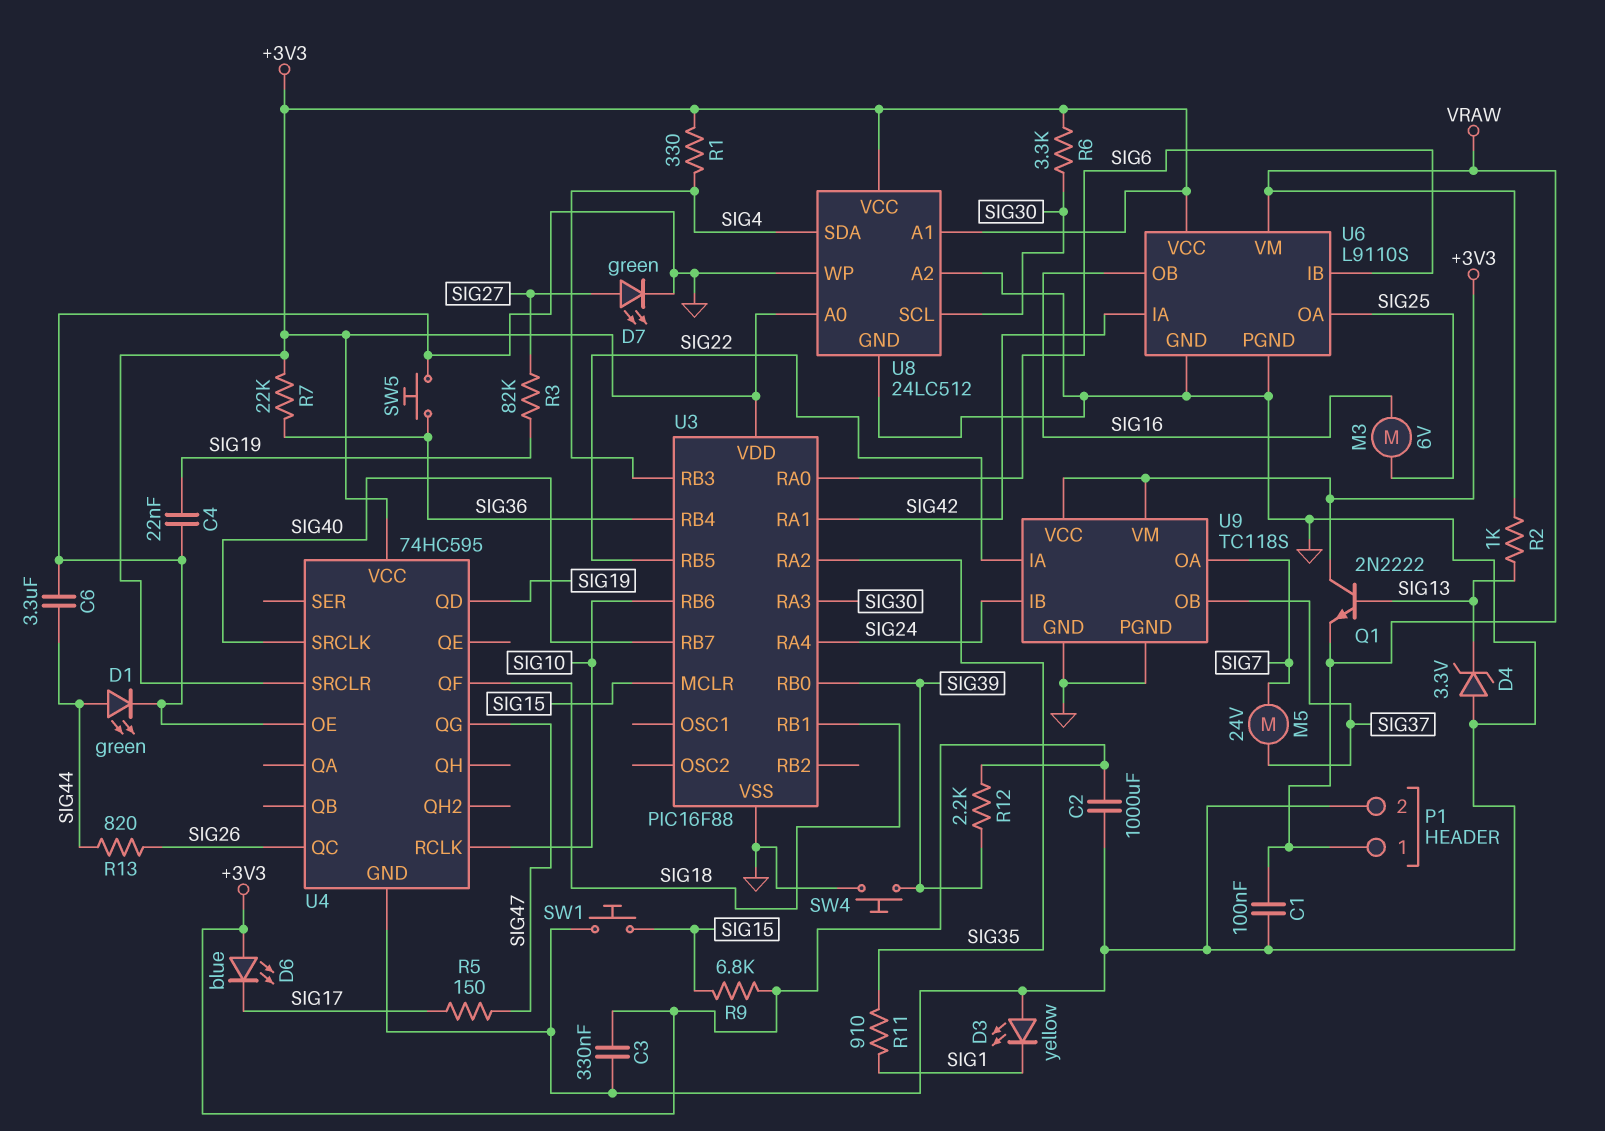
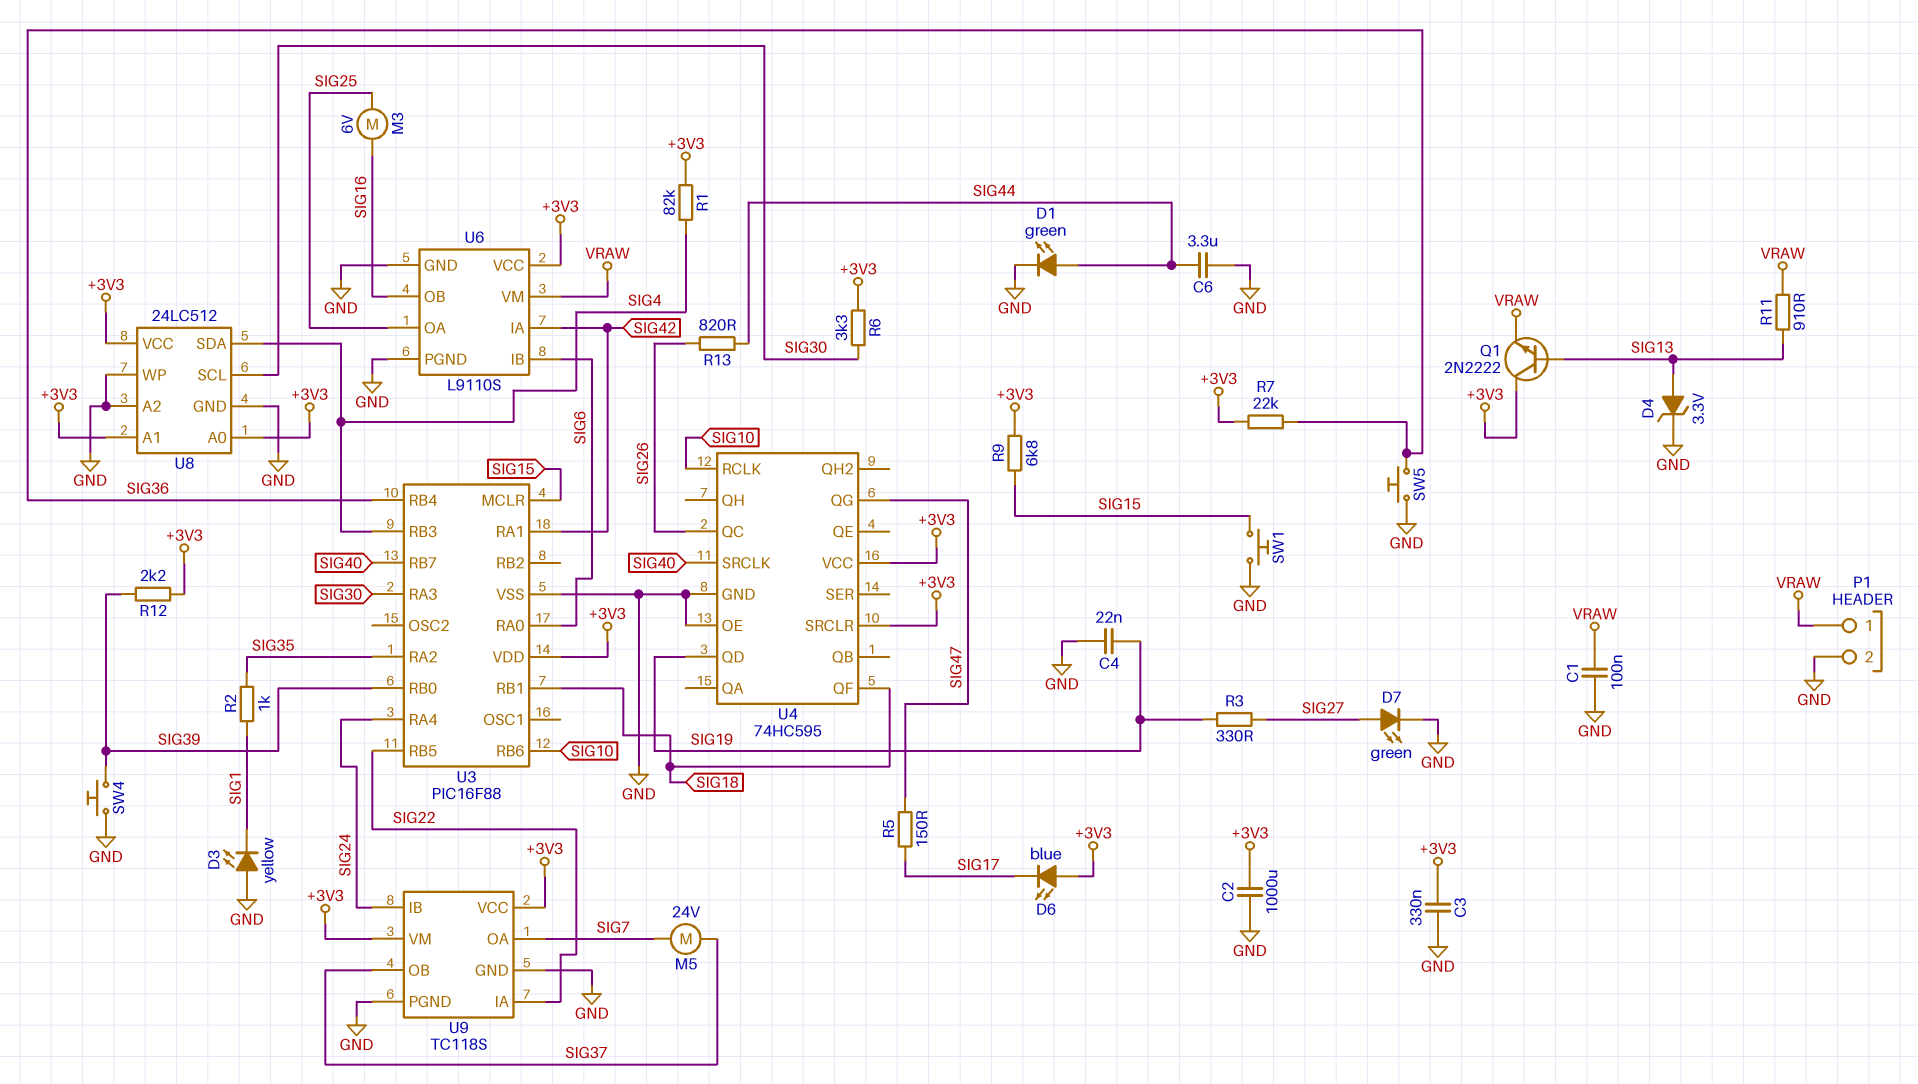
D4: zener 3.3V (A GND, K SIG13) -> zener 3.3V (A SIG13, K GND)
R1: 330 (+3V3, SIG4) -> 82k (+3V3, SIG4)
R2: 1k (SIG13, VRAW) -> 1k (SIG1, SIG35)
R3: 82k (SIG19, SIG27) -> 330 (SIG19, SIG27)
R11: 910 (SIG1, SIG35) -> 910 (SIG13, VRAW)

